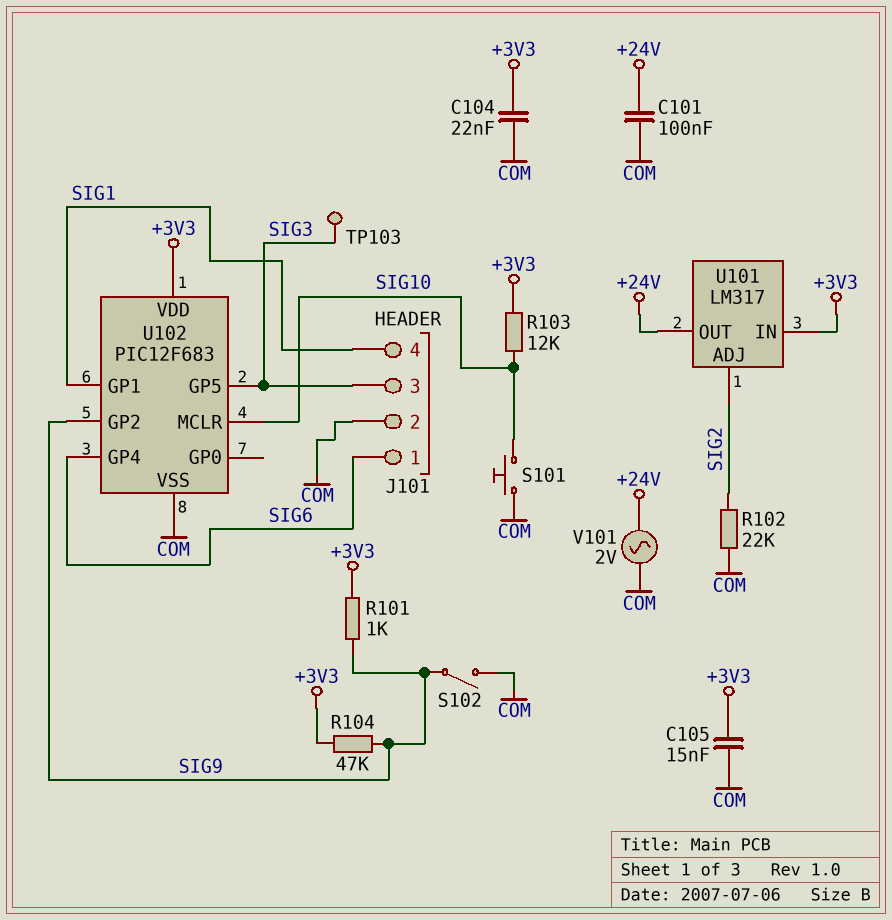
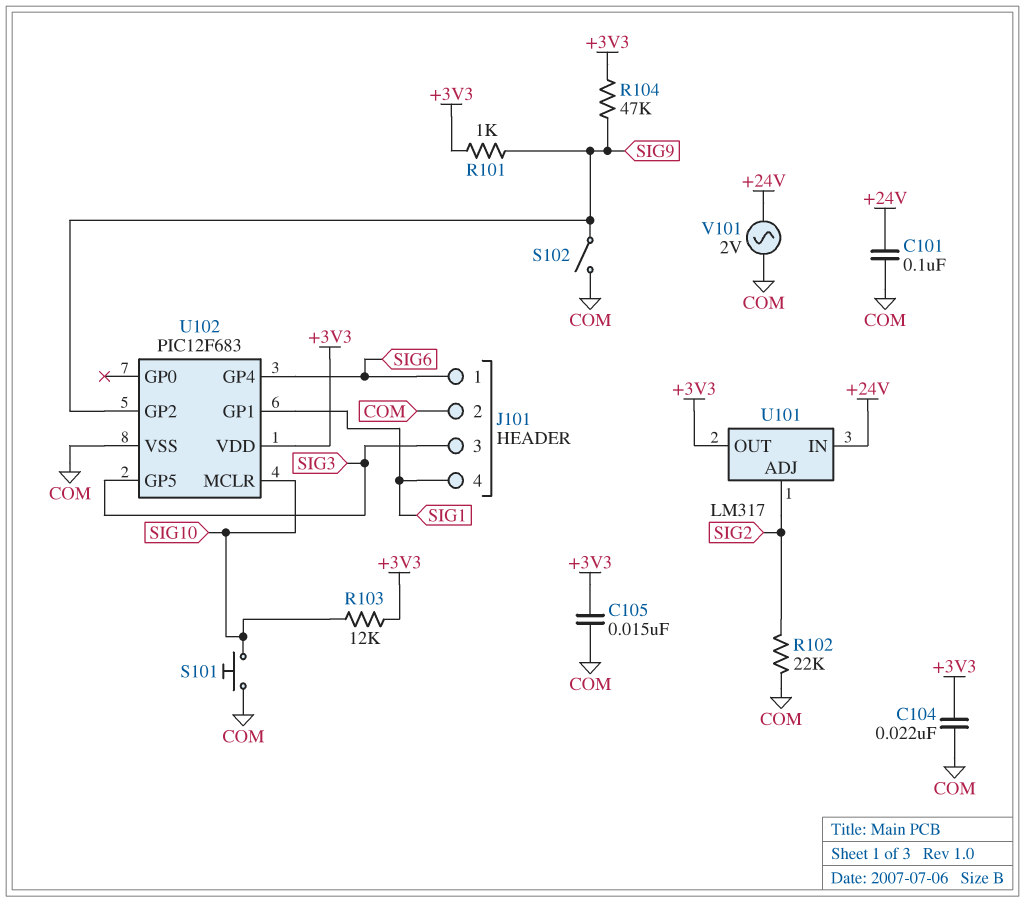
TP103: test point (SIG3) -> none
U101 pin IN: +3V3 -> +24V
U101 pin OUT: +24V -> +3V3

